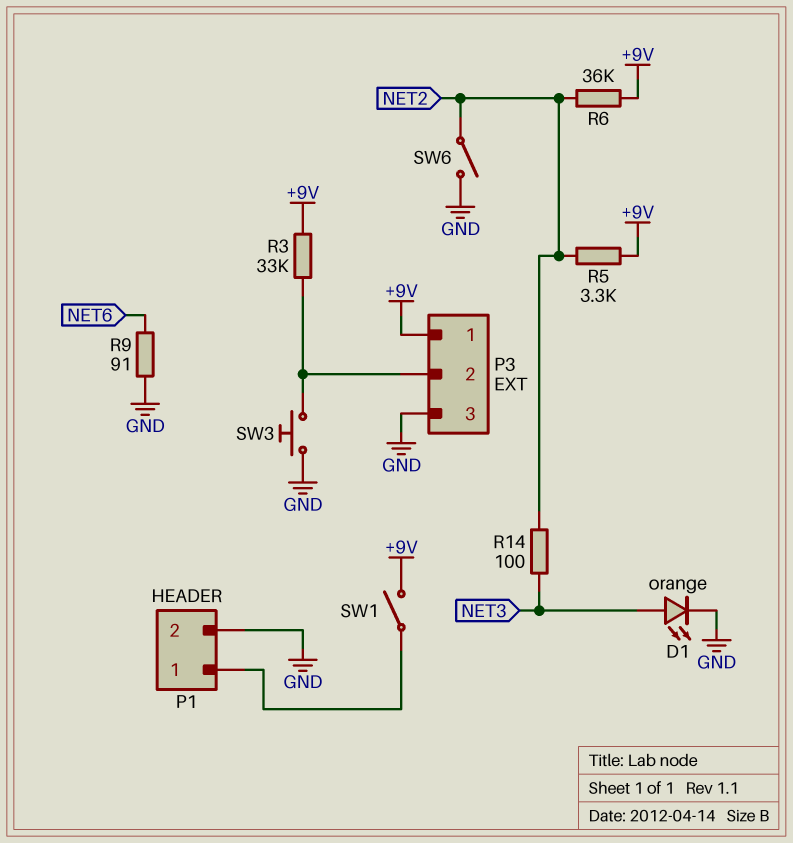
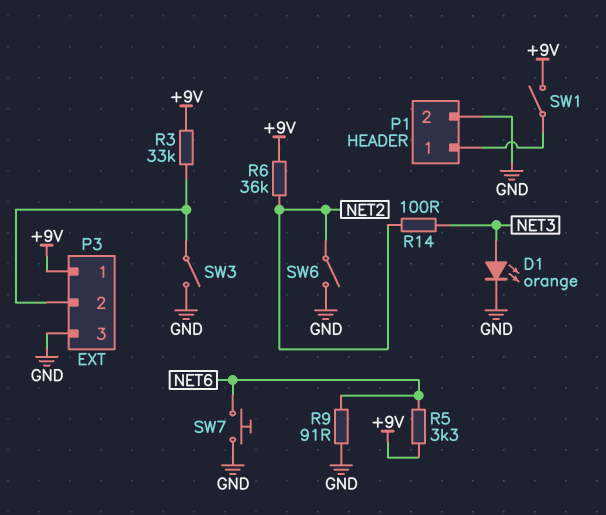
R5: 3.3k (+9V, NET2) -> 3.3k (+9V, NET6)
SW3: button (GND, P3/2) -> switch (GND, P3/2)
SW7: none -> button (GND, NET6)

